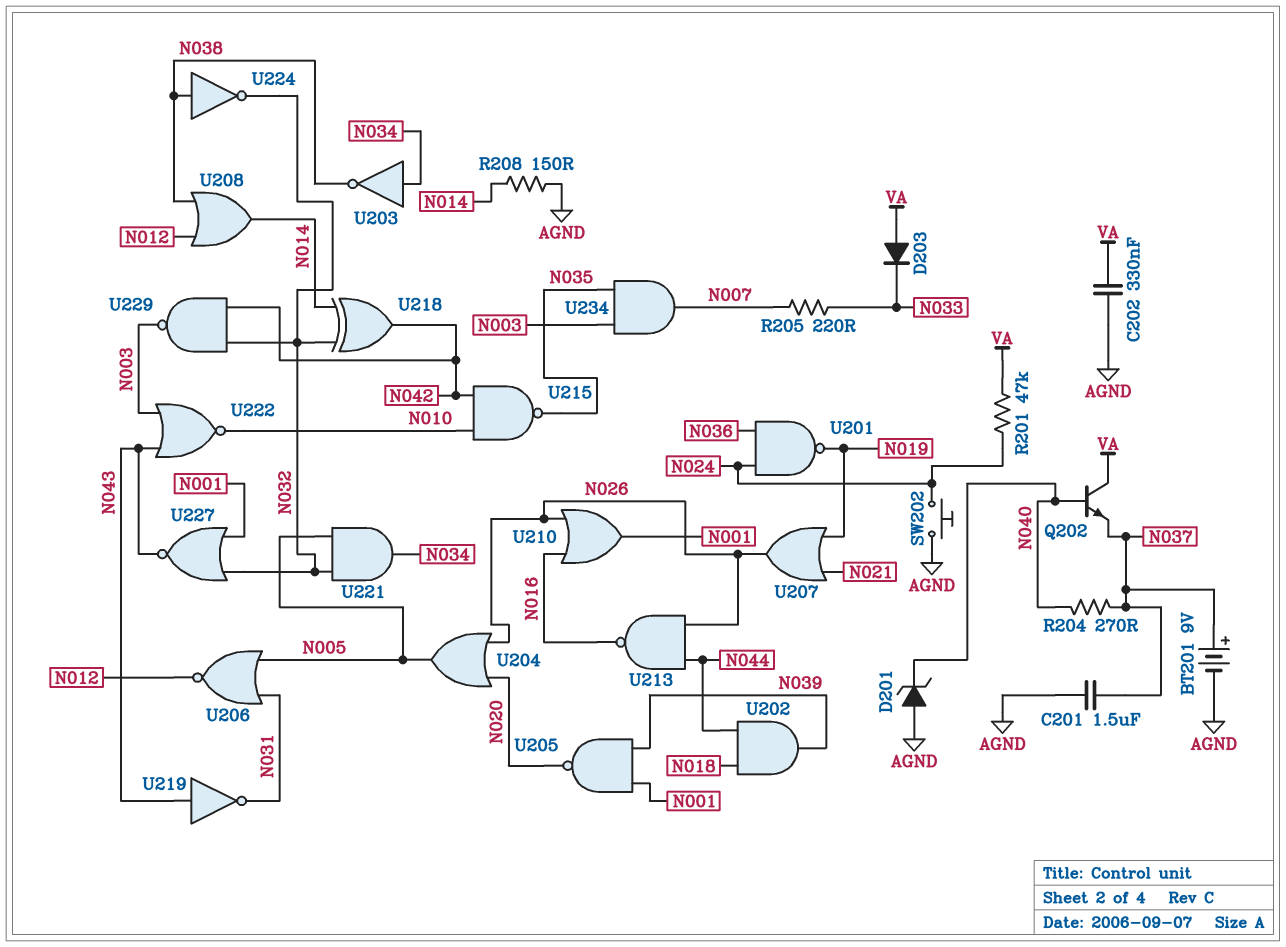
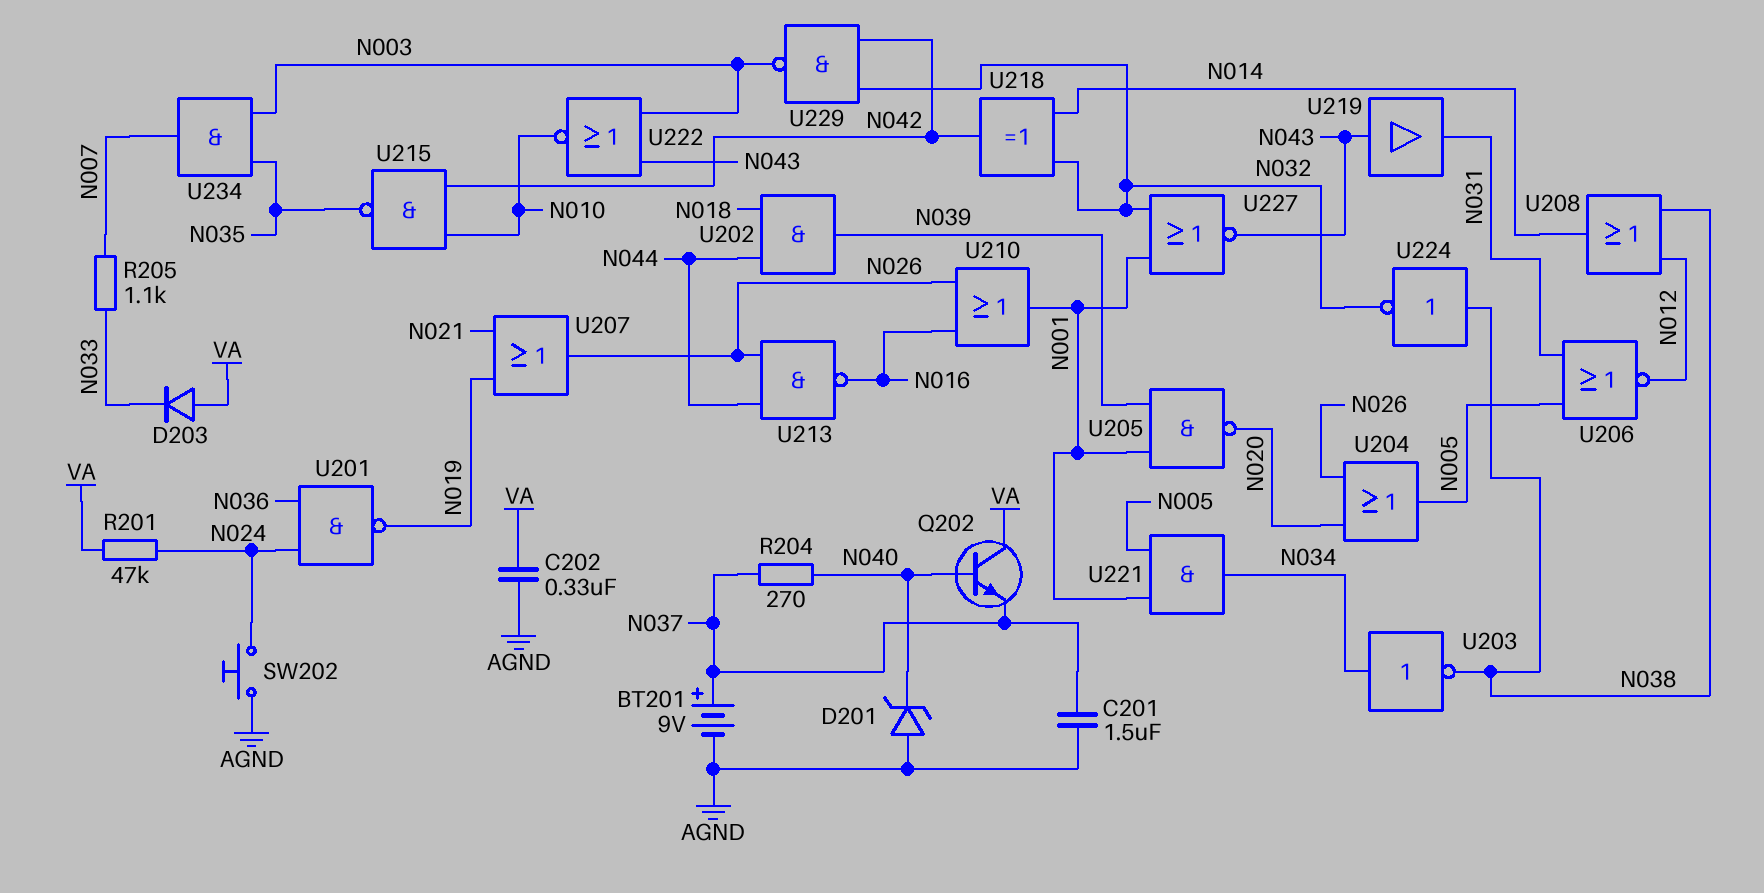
R205: 220 (N007, N033) -> 1.1k (N007, N033)
R208: 150 (AGND, N014) -> none
U219: NOT (in N043, out N031) -> buffer (in N043, out N031)
U221: AND (in N005, in N032, out N034) -> AND (in N001, in N005, out N034)

